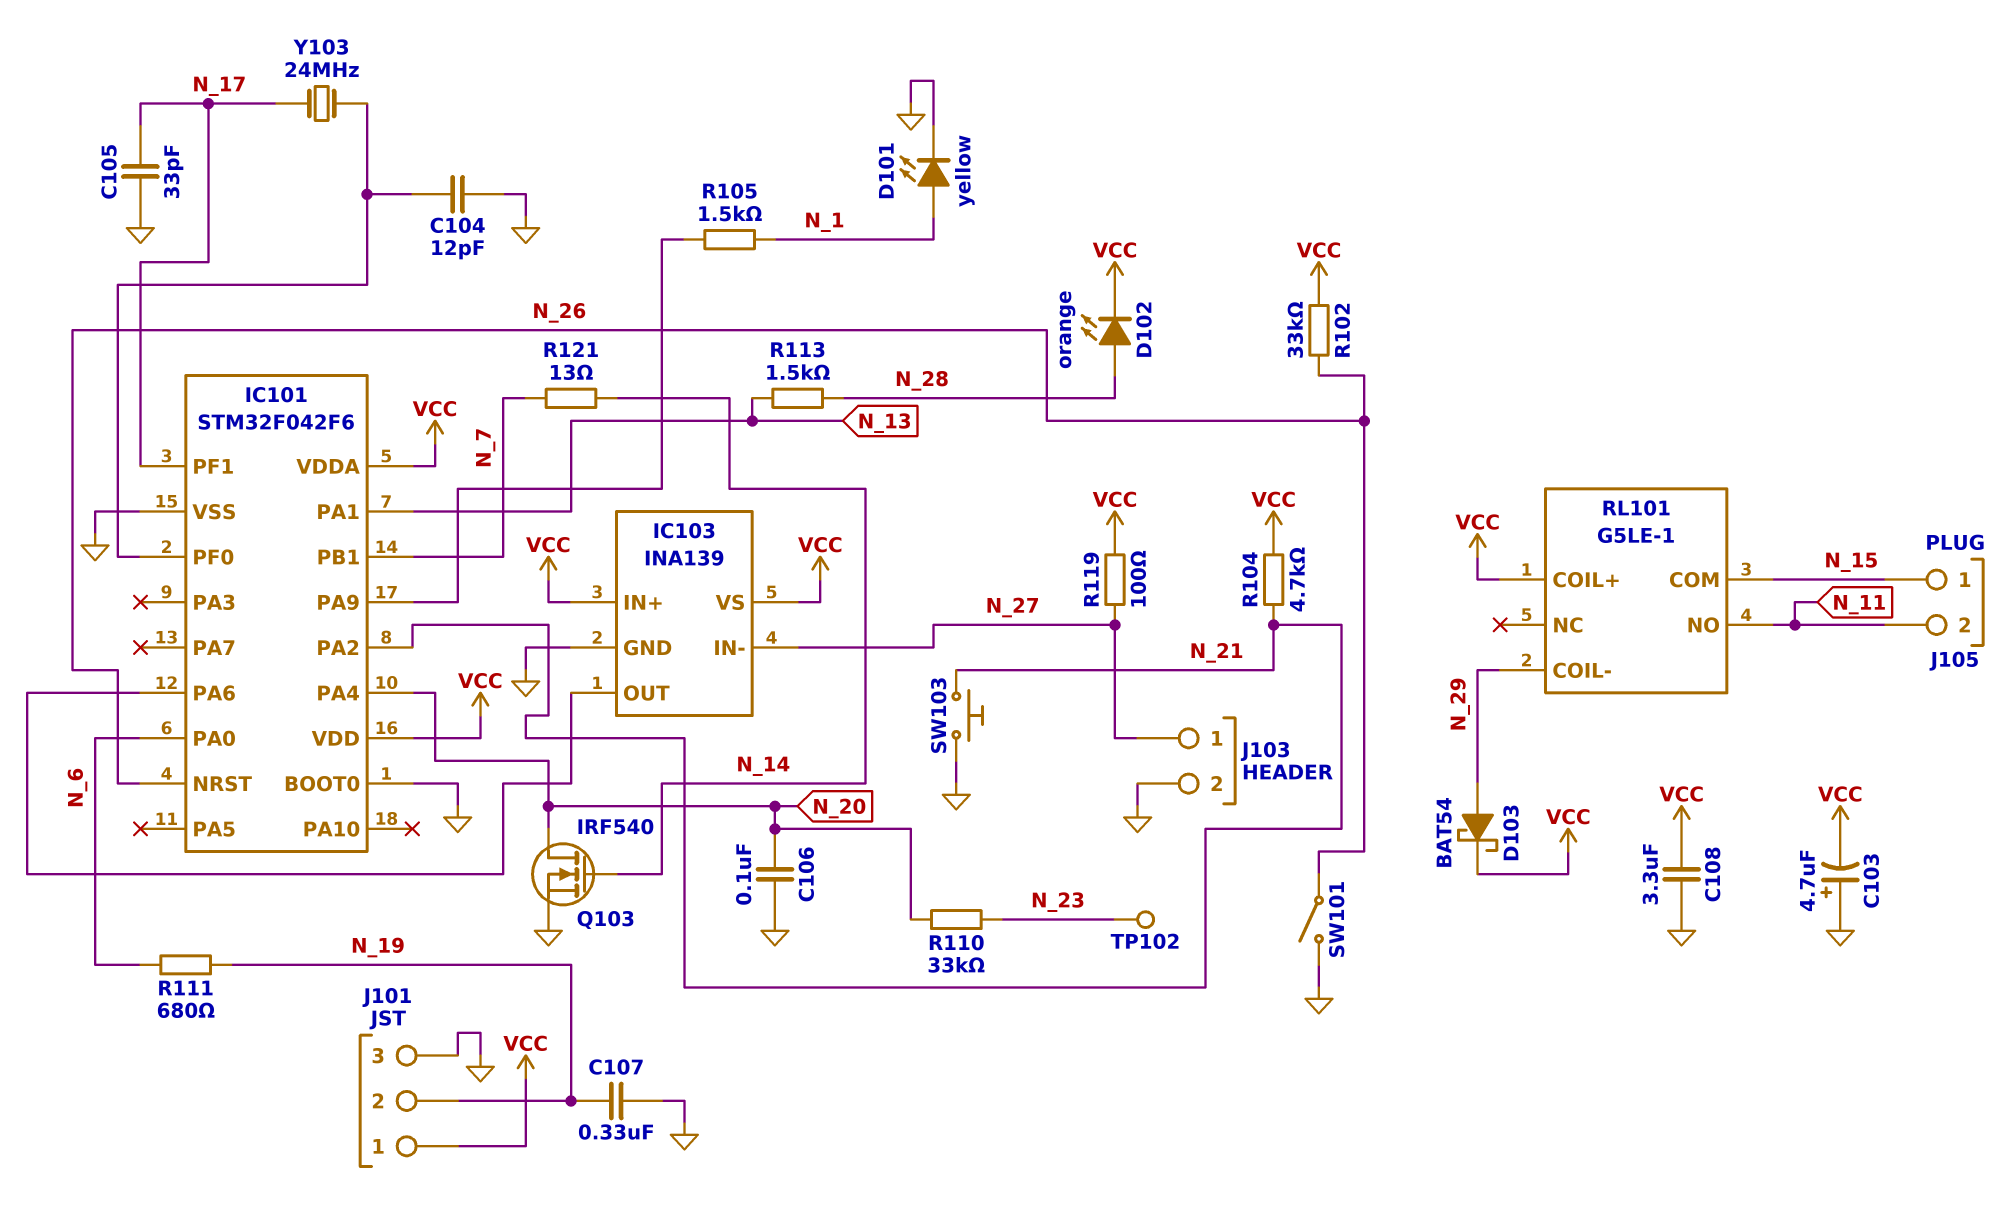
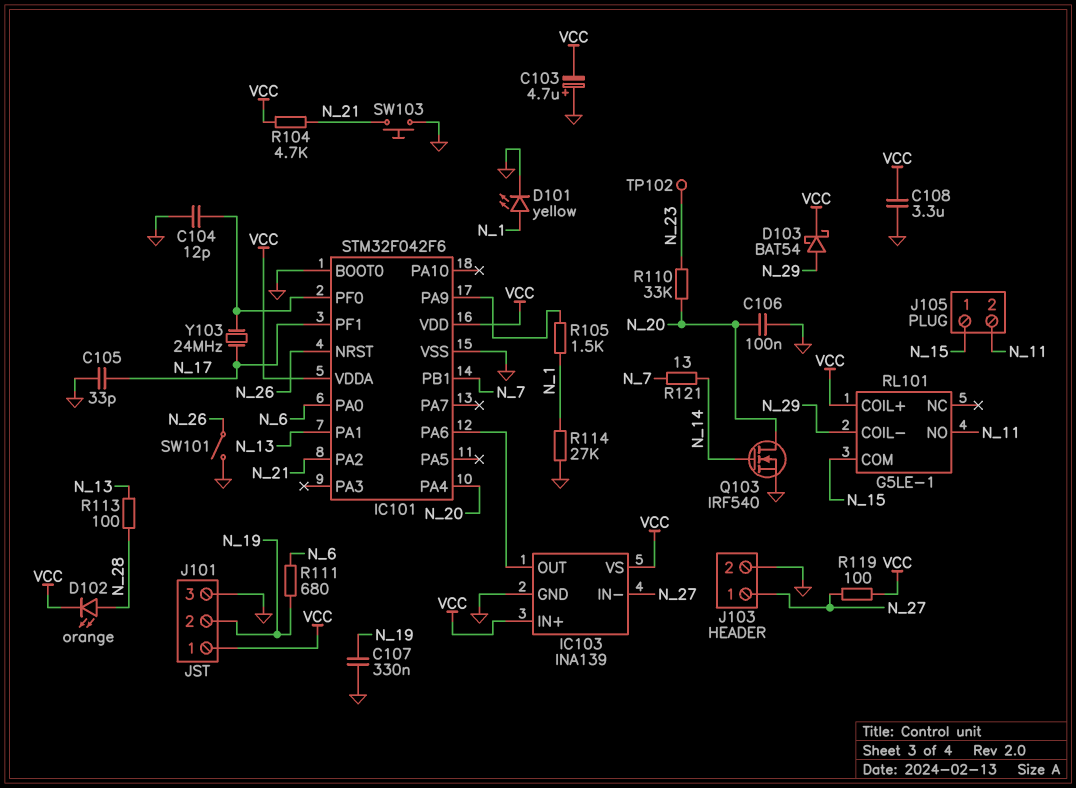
R102: 33k (N_26, VCC) -> none
R113: 1.5k (N_13, N_28) -> 100 (N_13, N_28)
R114: none -> 27k (GND, N_1)

